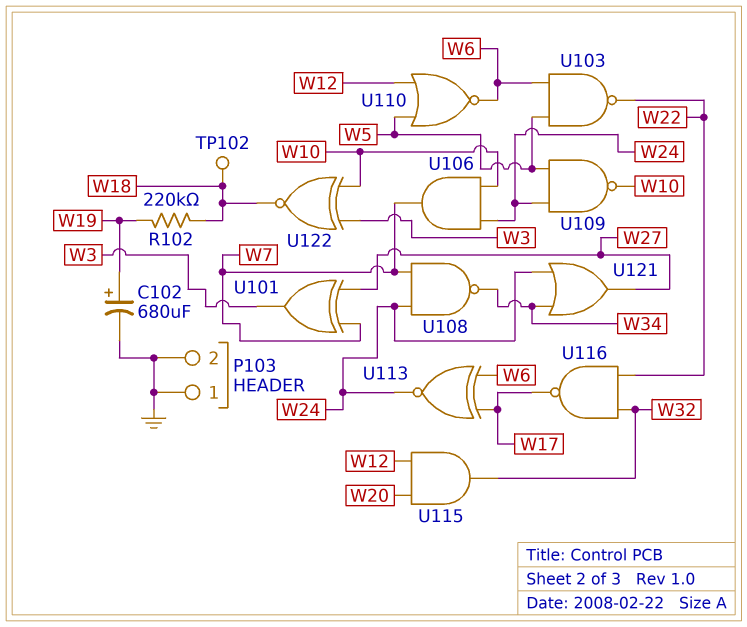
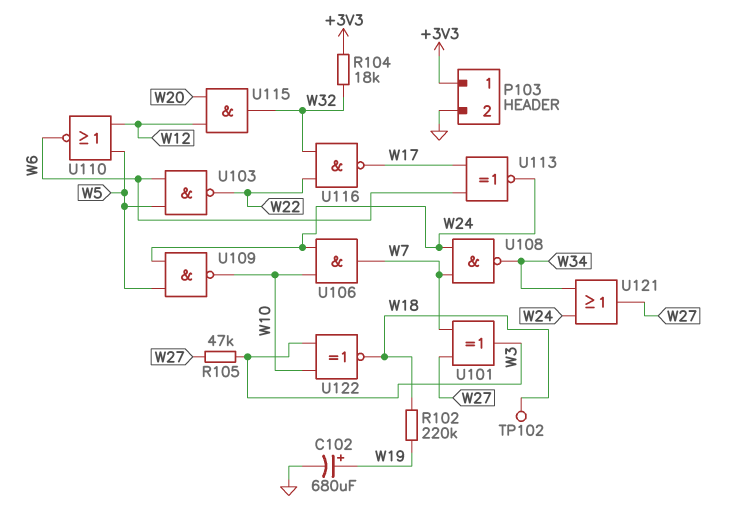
P103 pin 1: GND -> +3V3
R104: none -> 18k (+3V3, W32)
R105: none -> 47k (W3, W27)

